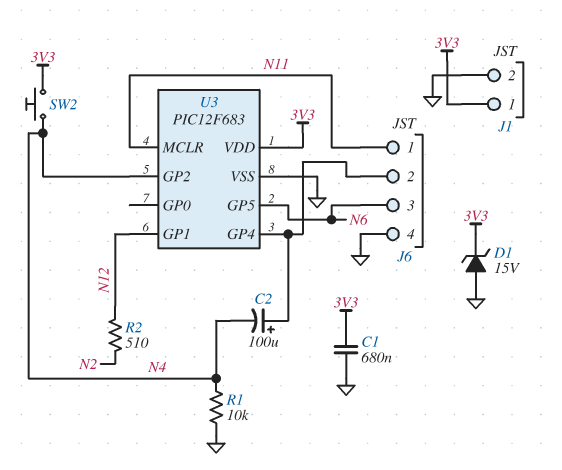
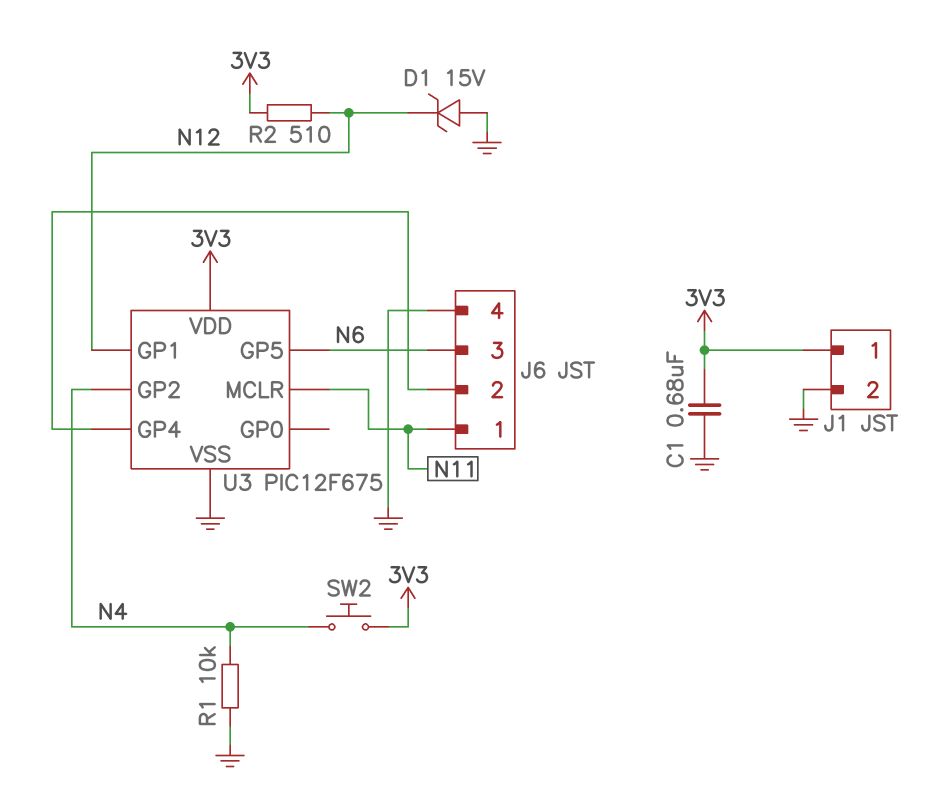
C2: 100uF (plus J6/2, minus N4) -> none
D1: zener 15V (A GND, K 3V3) -> zener 15V (A GND, K N12)
R2: 510 (N2, N12) -> 510 (3V3, N12)
U3: PIC12F683 -> PIC12F675

